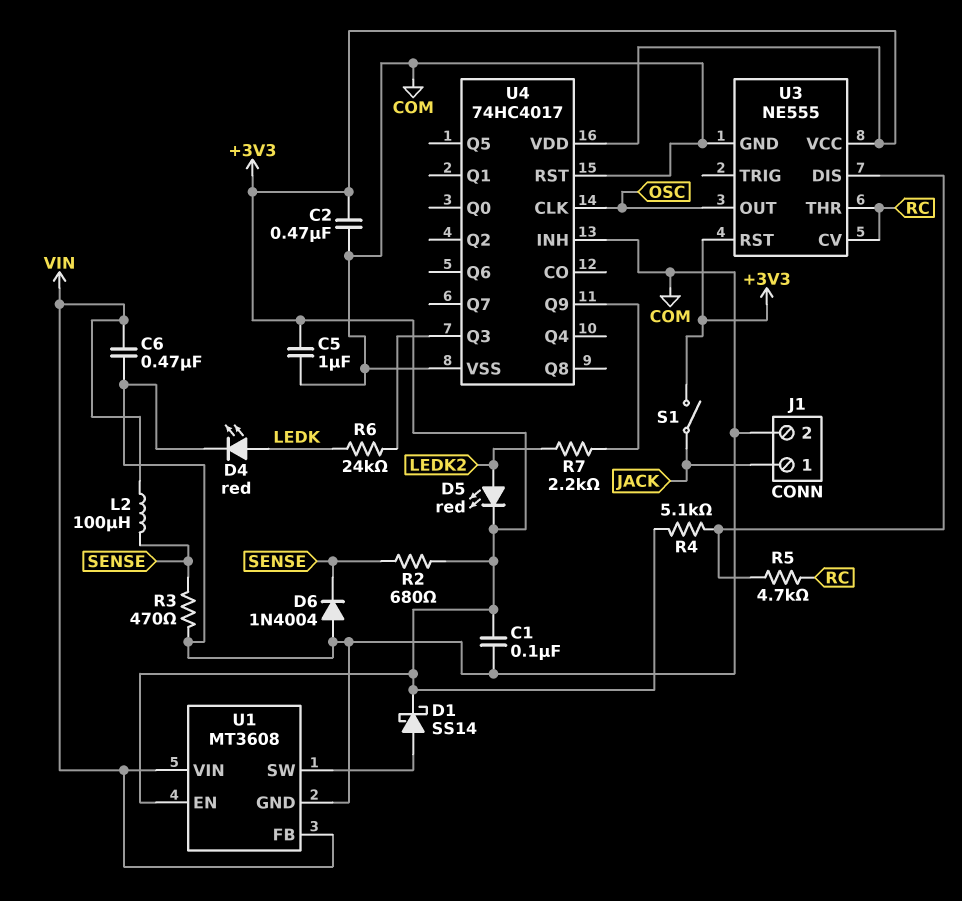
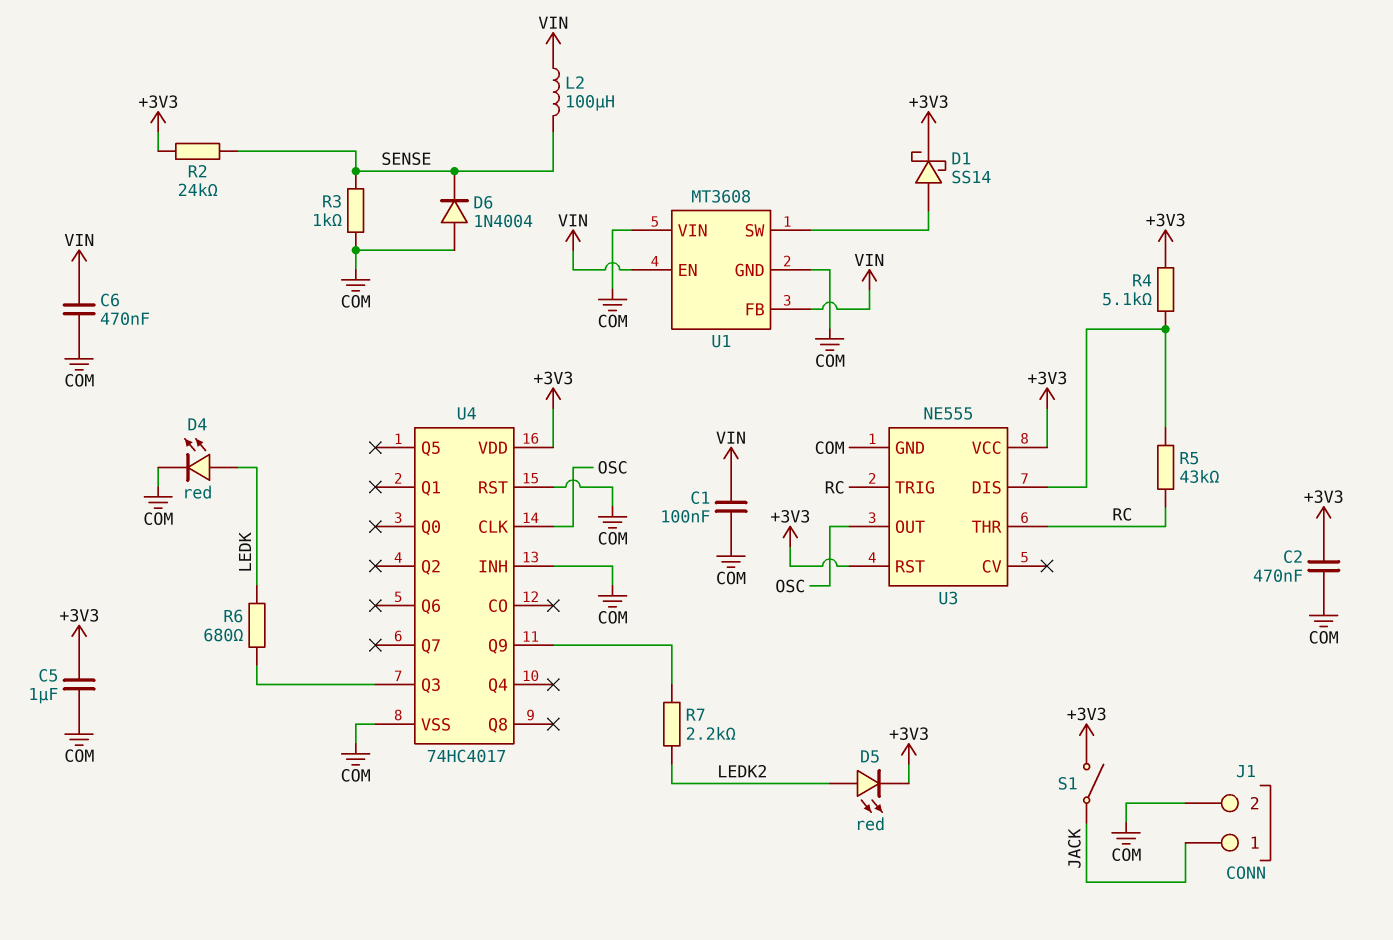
C1: 100nF (+3V3, COM) -> 100nF (COM, VIN)
R2: 680 (+3V3, SENSE) -> 24k (+3V3, SENSE)
R3: 470 (COM, SENSE) -> 1k (COM, SENSE)
R5: 4.7k (RC, U3/DIS) -> 43k (RC, U3/DIS)
R6: 24k (LEDK, U4/Q3) -> 680 (LEDK, U4/Q3)
U1 pin EN: +3V3 -> VIN
U1 pin VIN: VIN -> COM
U3 pin CV: RC -> none
U3 pin TRIG: none -> RC

